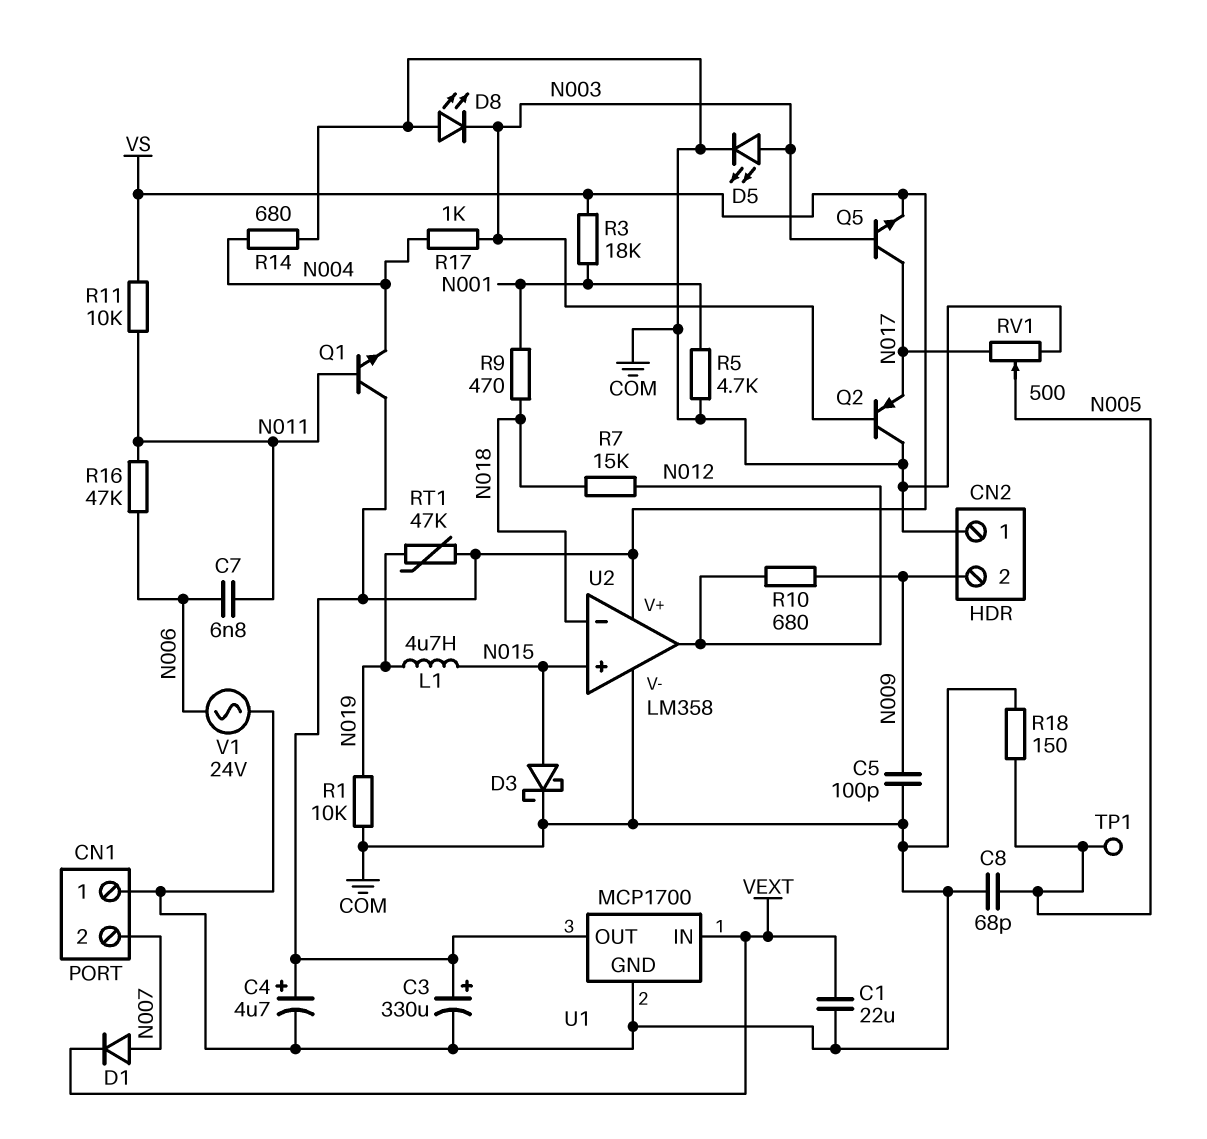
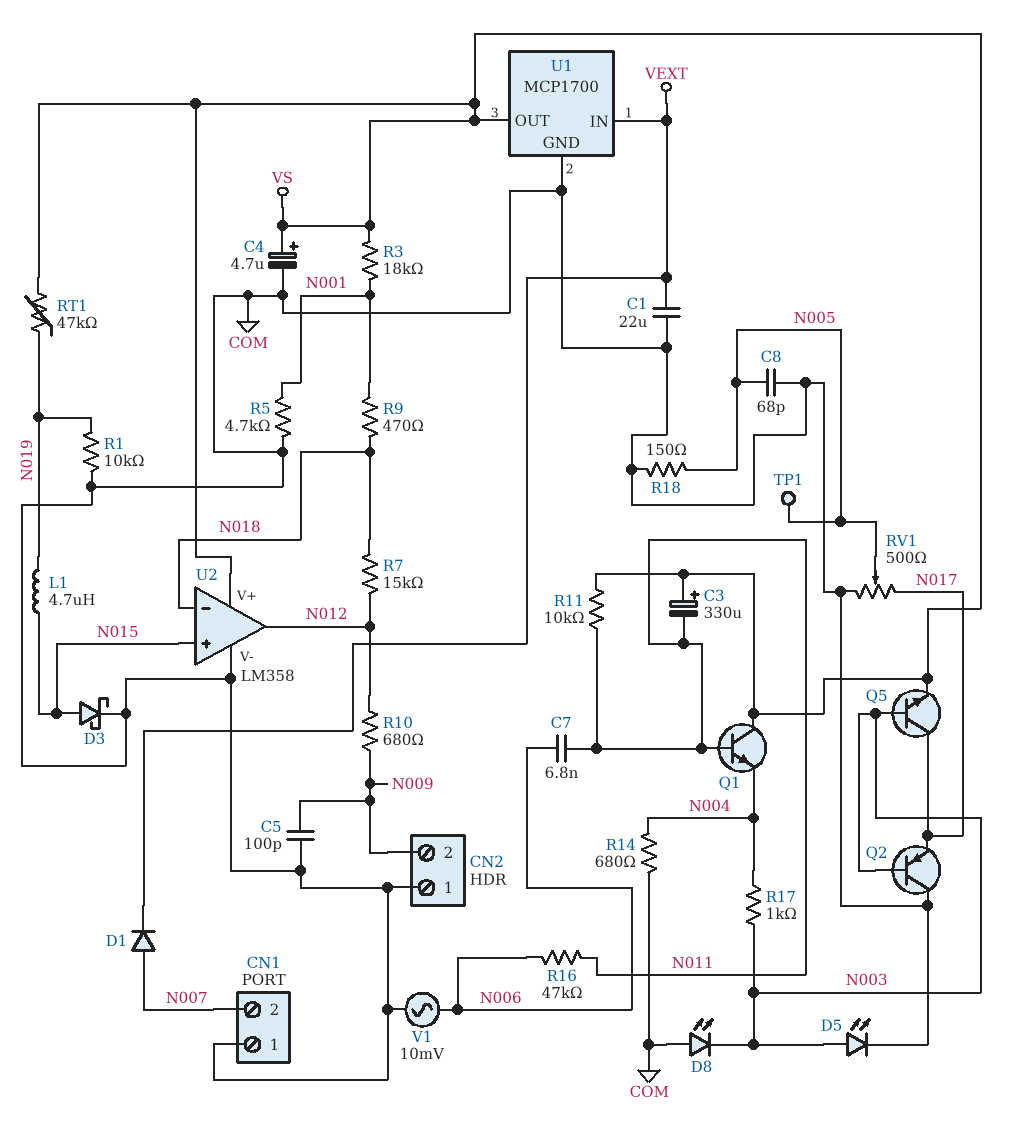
C3: 330uF (plus VS, minus COM) -> 330uF (plus VS, minus N011)
V1: AC 24V (COM, N006) -> AC 10mV (COM, N006)

